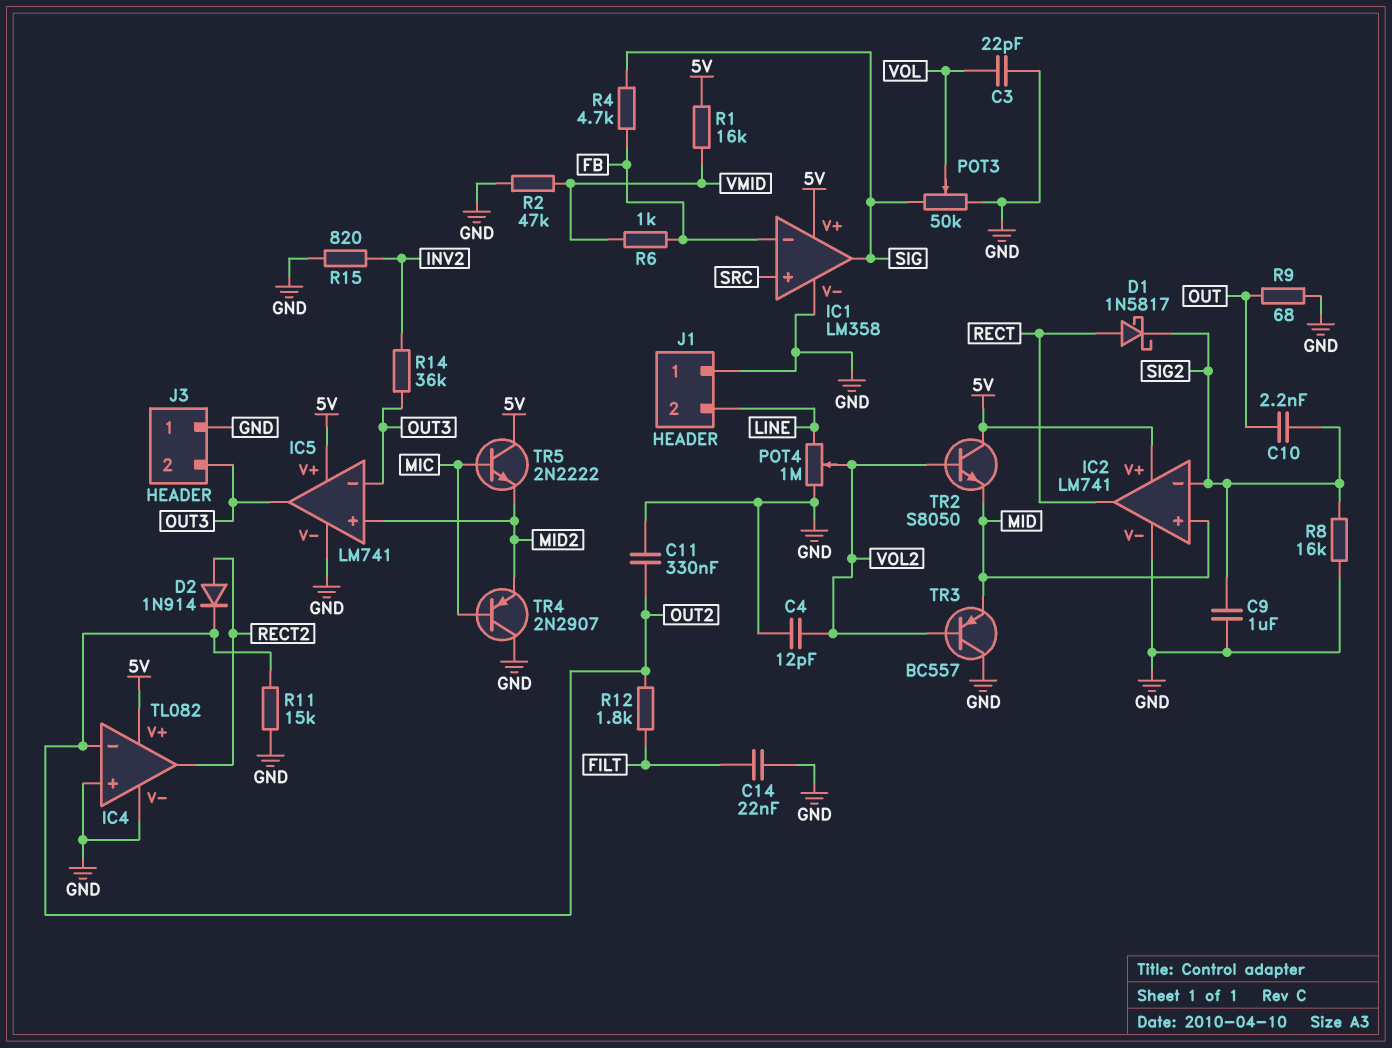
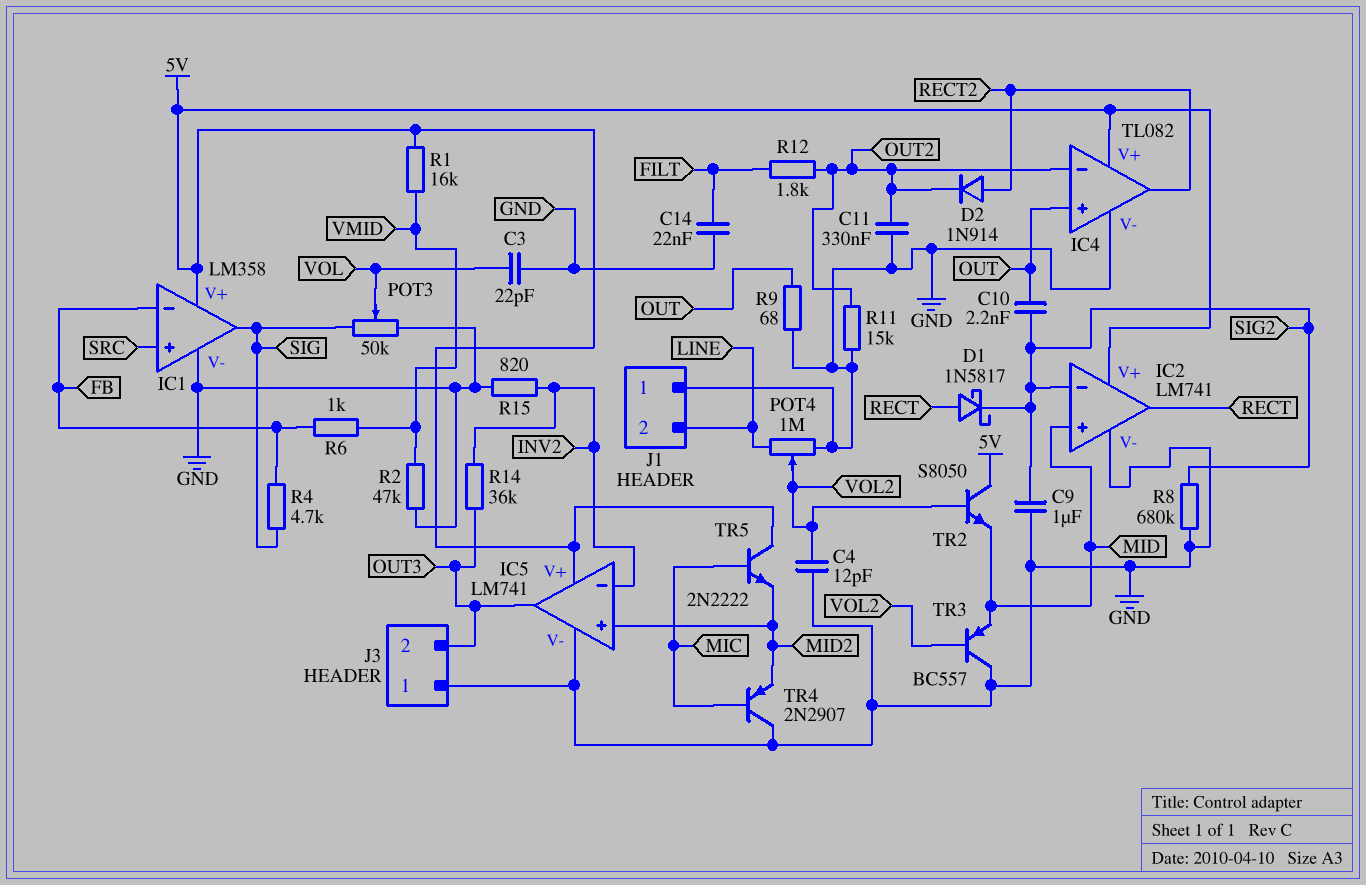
IC4 pin in+: GND -> OUT
IC5 pin in-: OUT3 -> INV2
R8: 16k (GND, SIG2) -> 680k (GND, SIG2)

